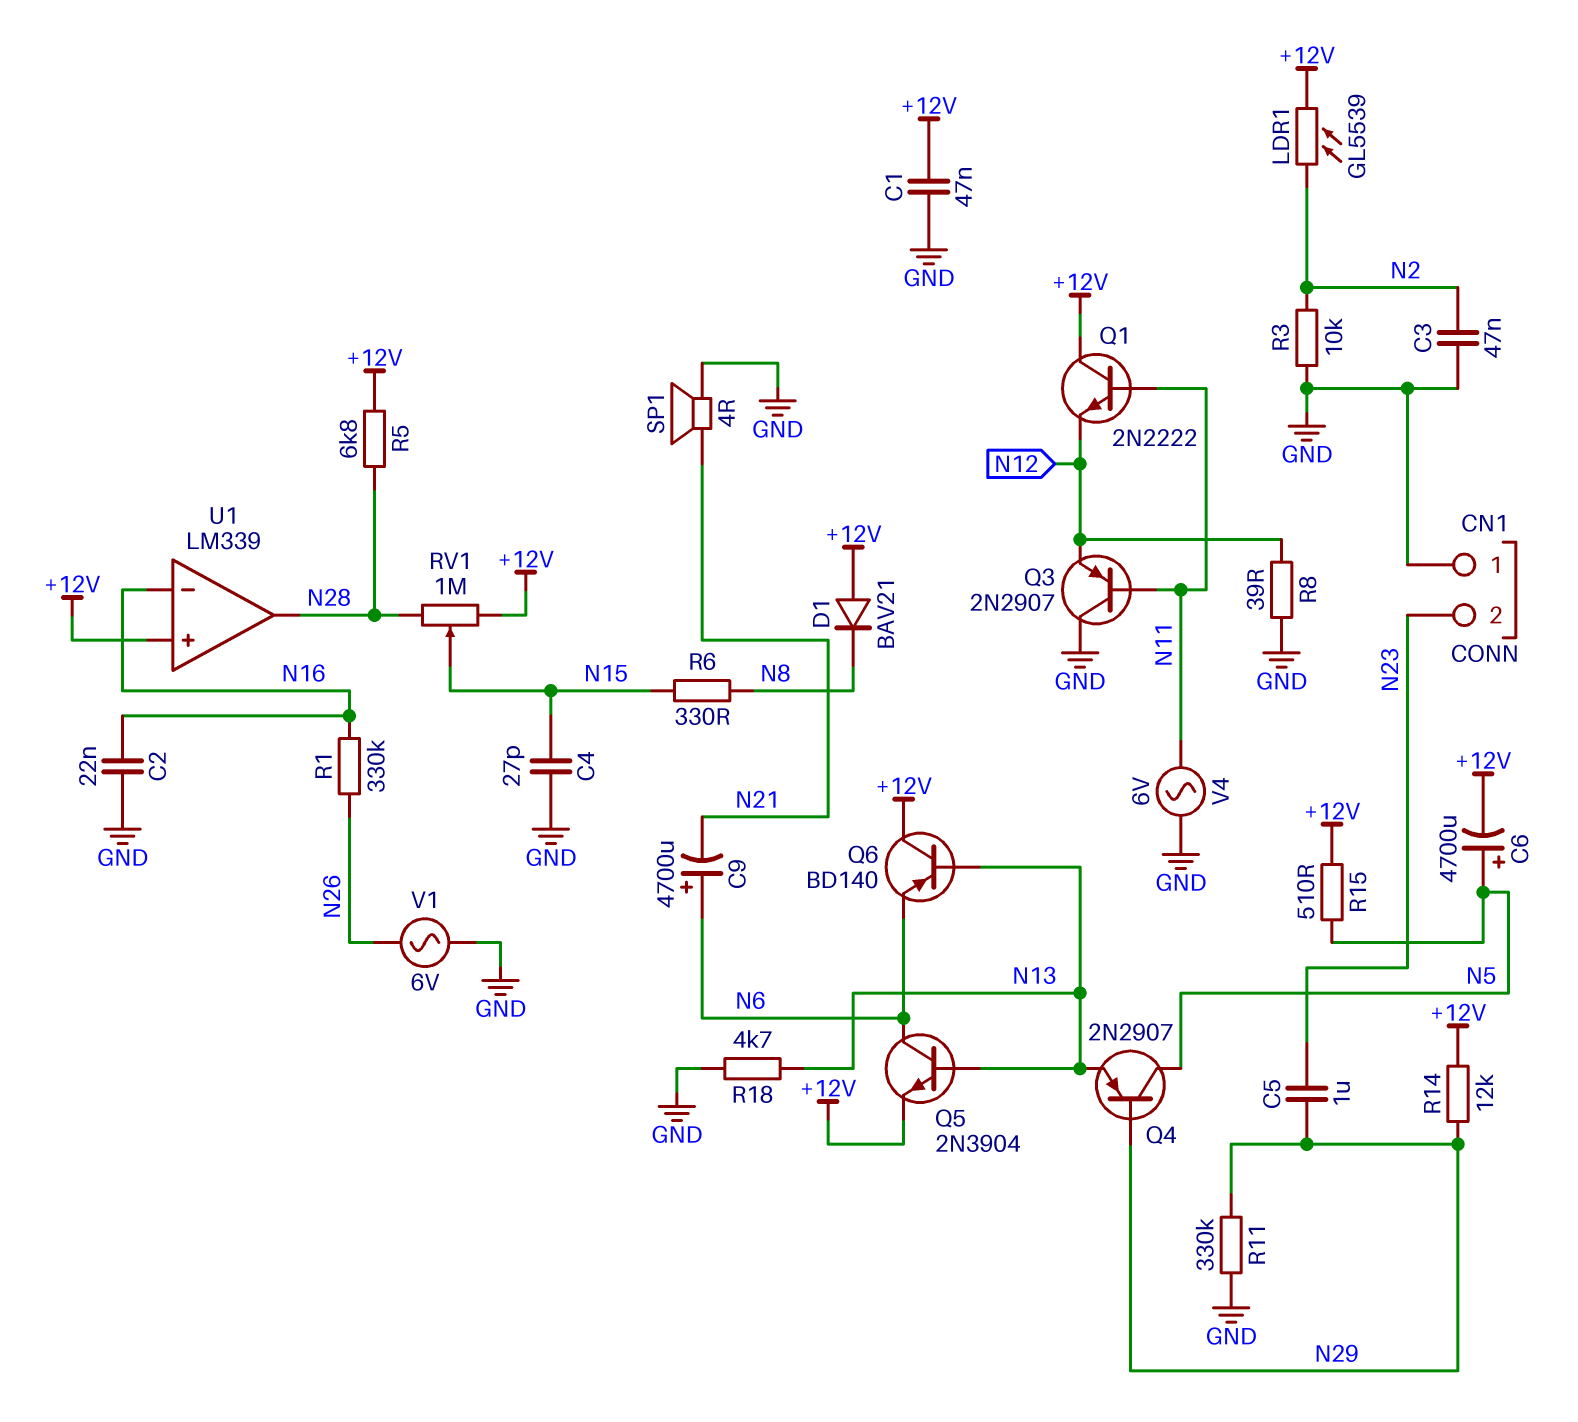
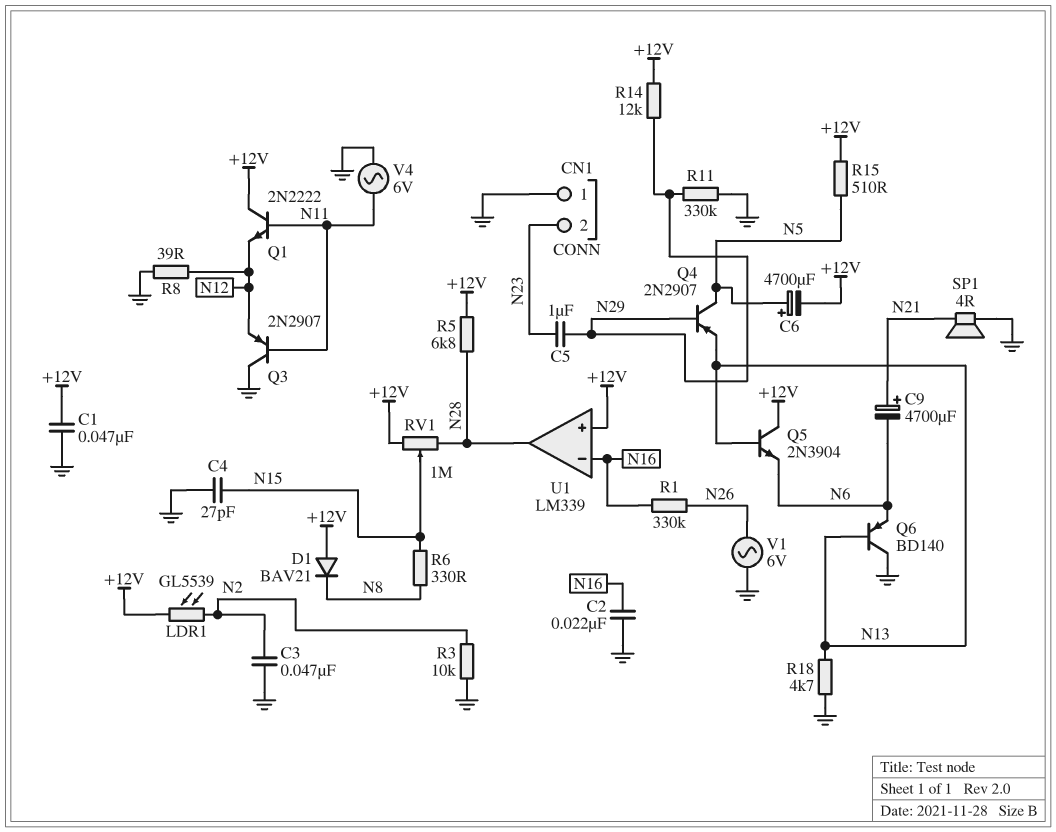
C9: 4700uF (plus N6, minus N21) -> 4700uF (plus N21, minus N6)
Q5: NPN 2N3904 (B N13, C N6, E +12V) -> NPN 2N3904 (B N13, C +12V, E N6)
Q6: PNP BD140 (B N13, C +12V, E N6) -> PNP BD140 (B N13, C GND, E N6)

